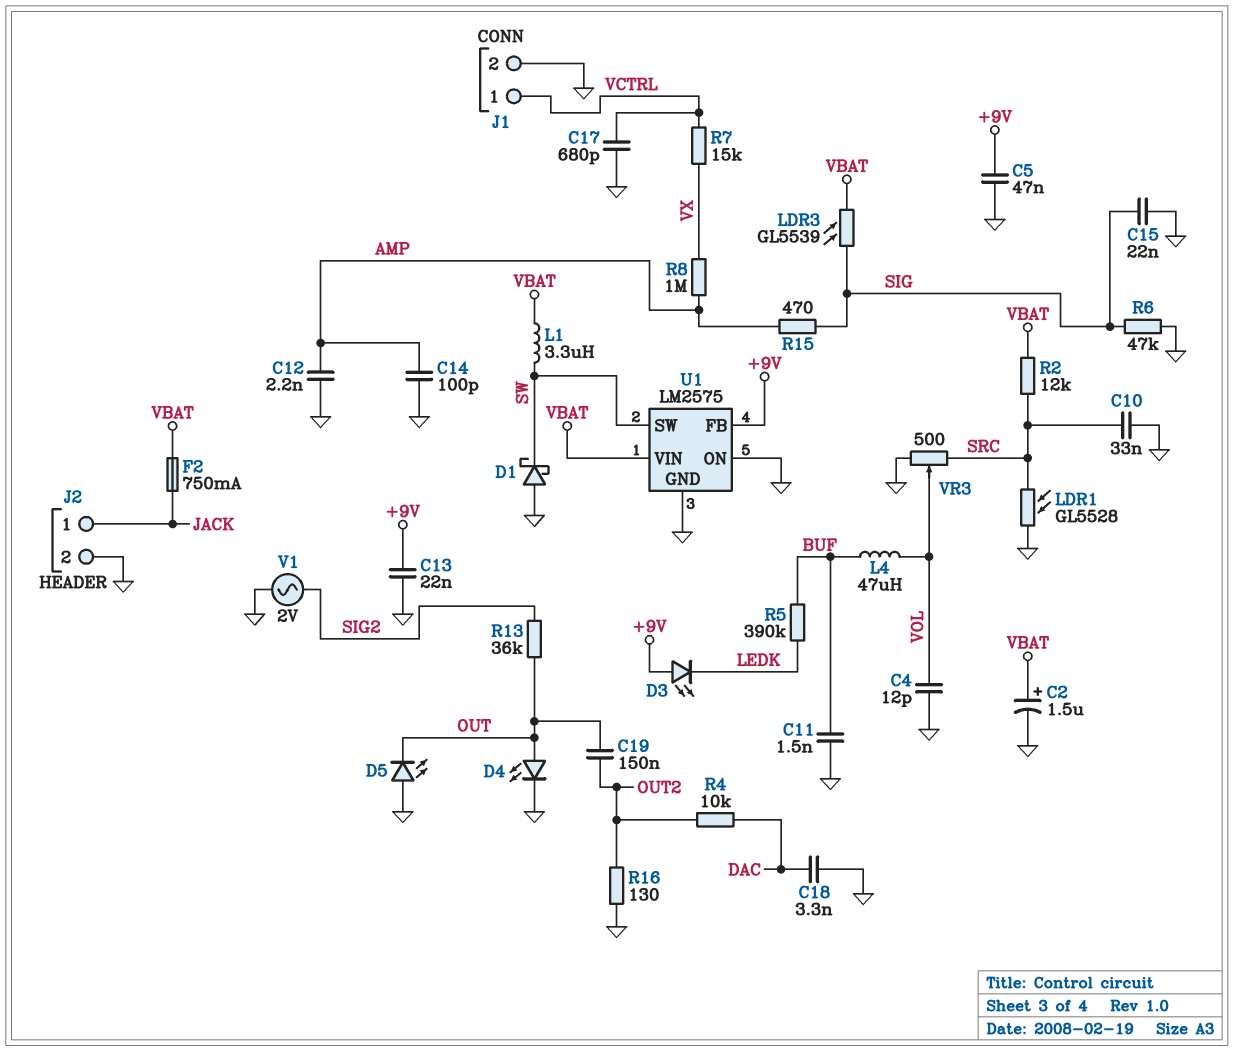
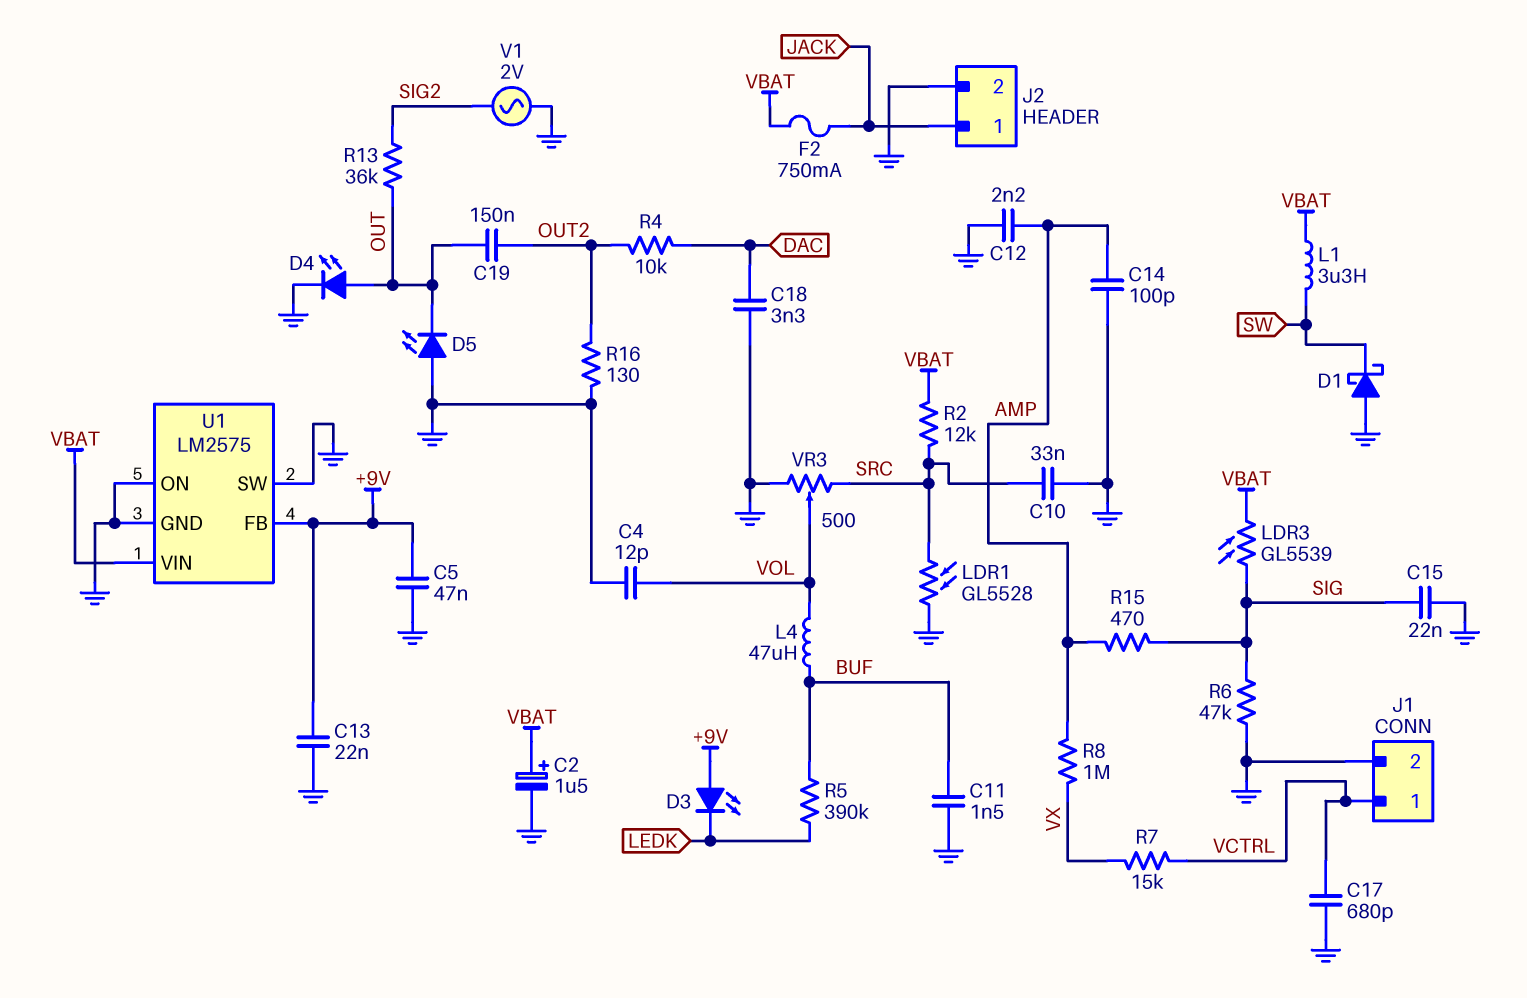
U1 pin SW: SW -> GND

